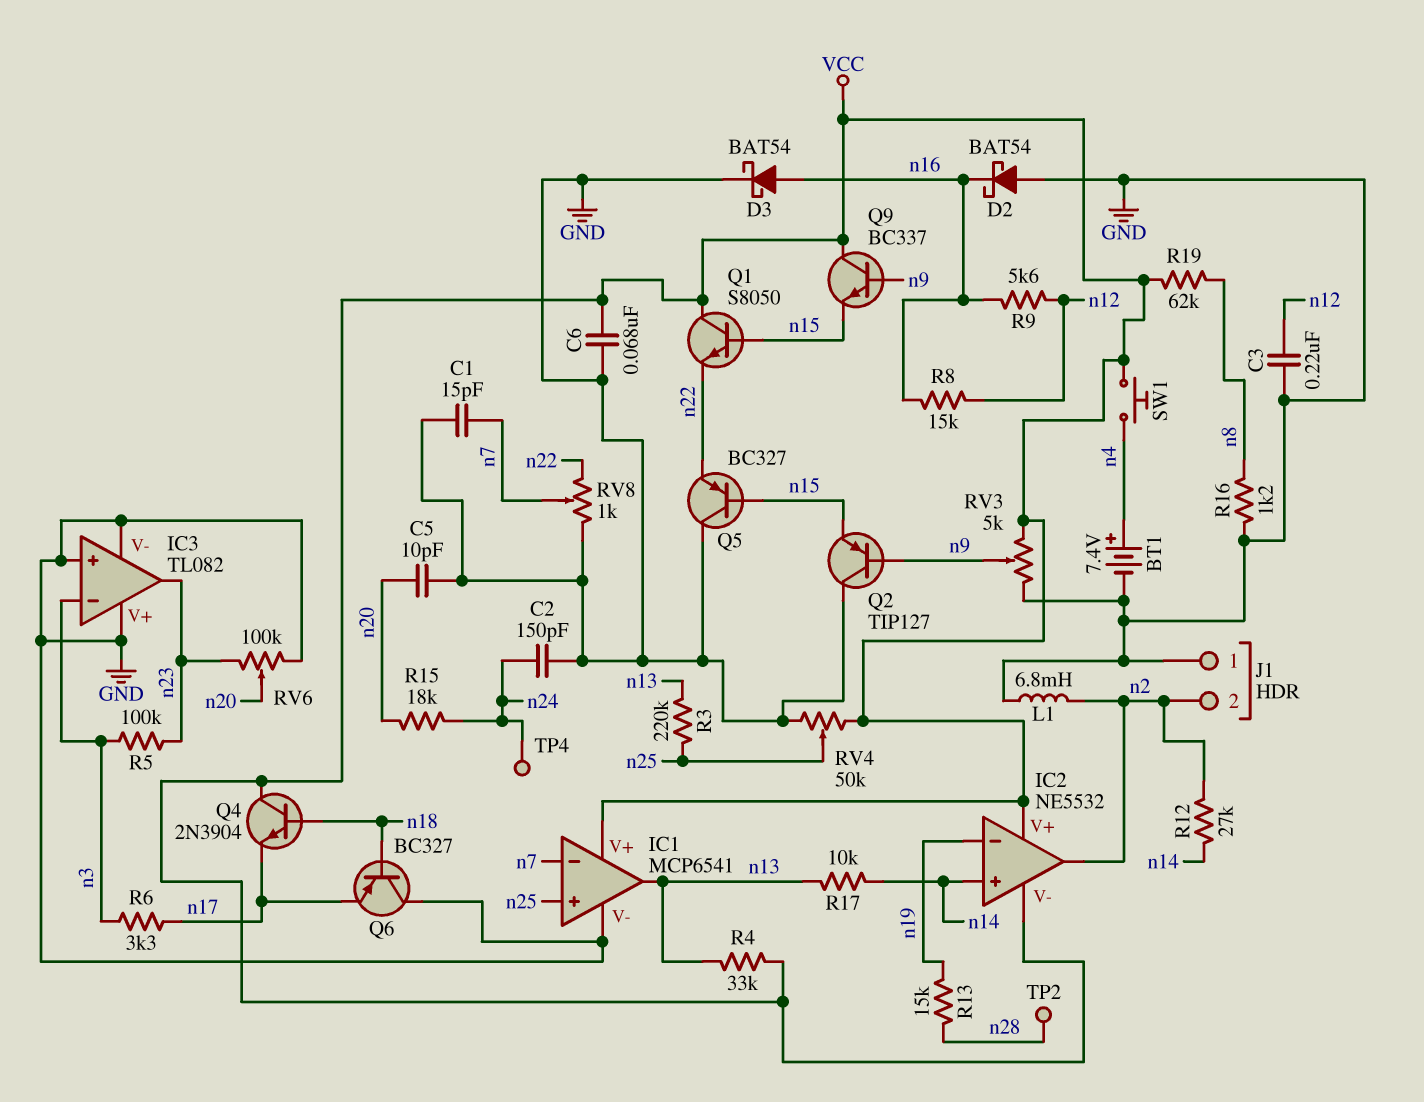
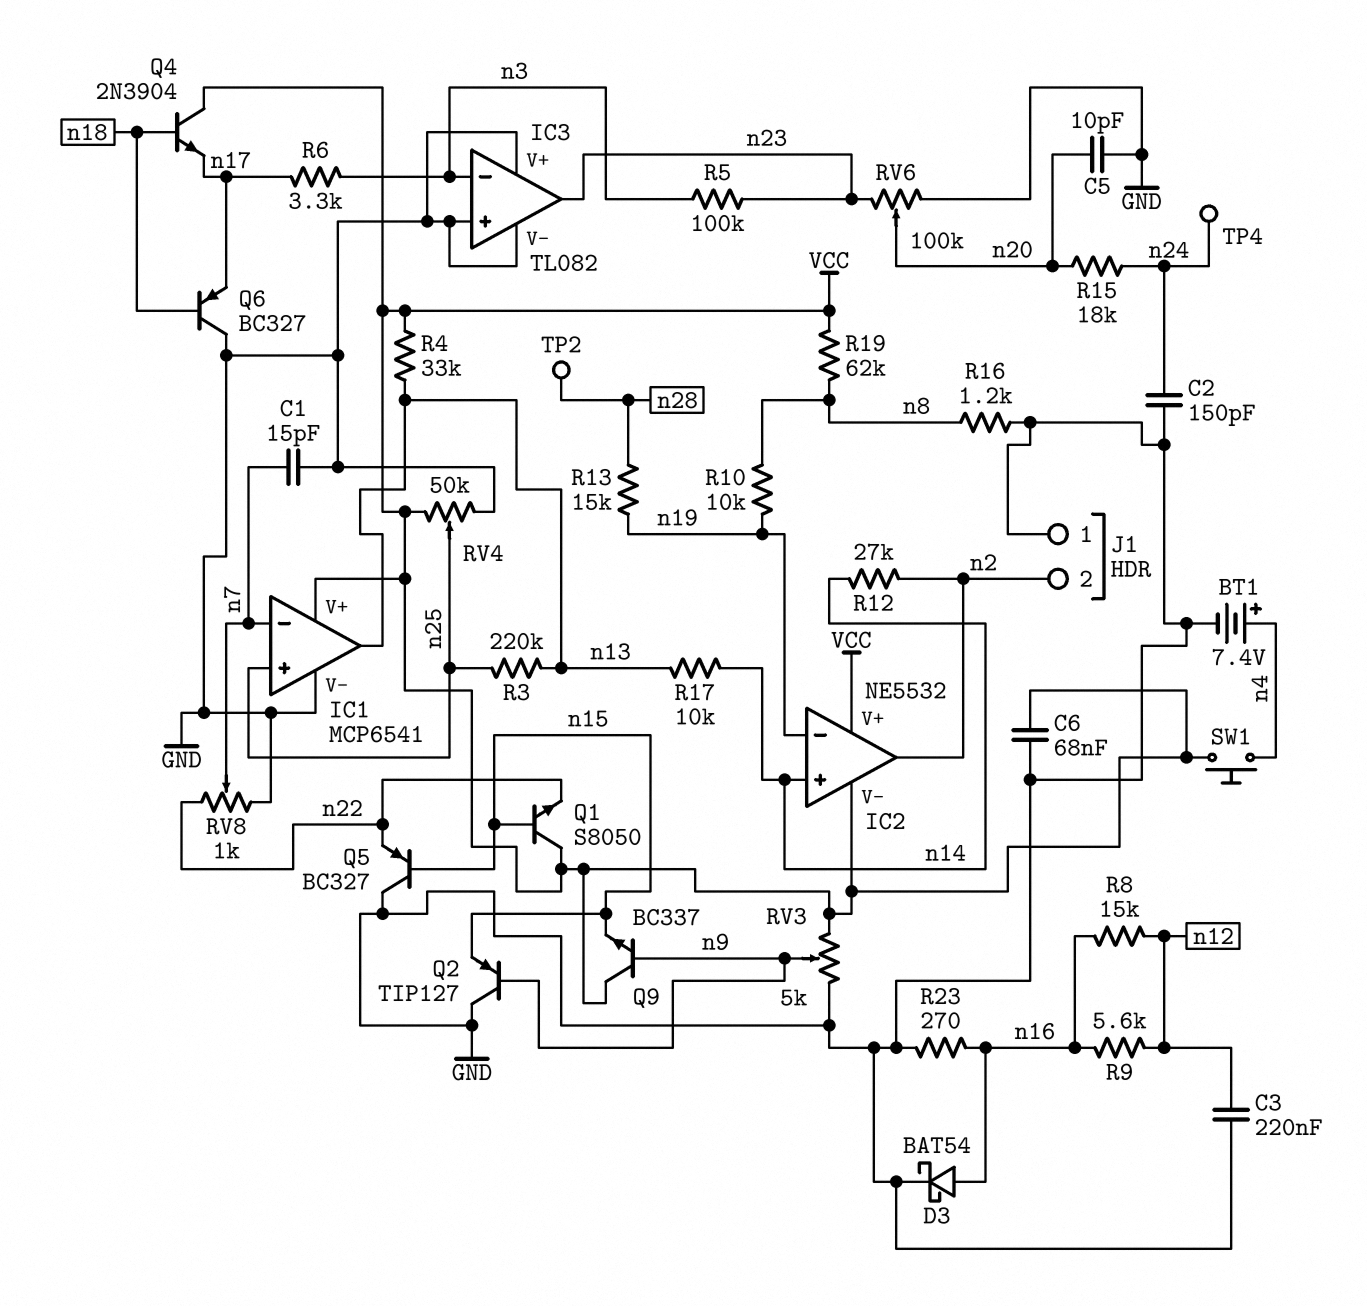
D2: schottky BAT54 (A GND, K n16) -> none
L1: 6.8mH (GND, n2) -> none
R10: none -> 10k (n8, n19)
R23: none -> 270 (GND, n16)

